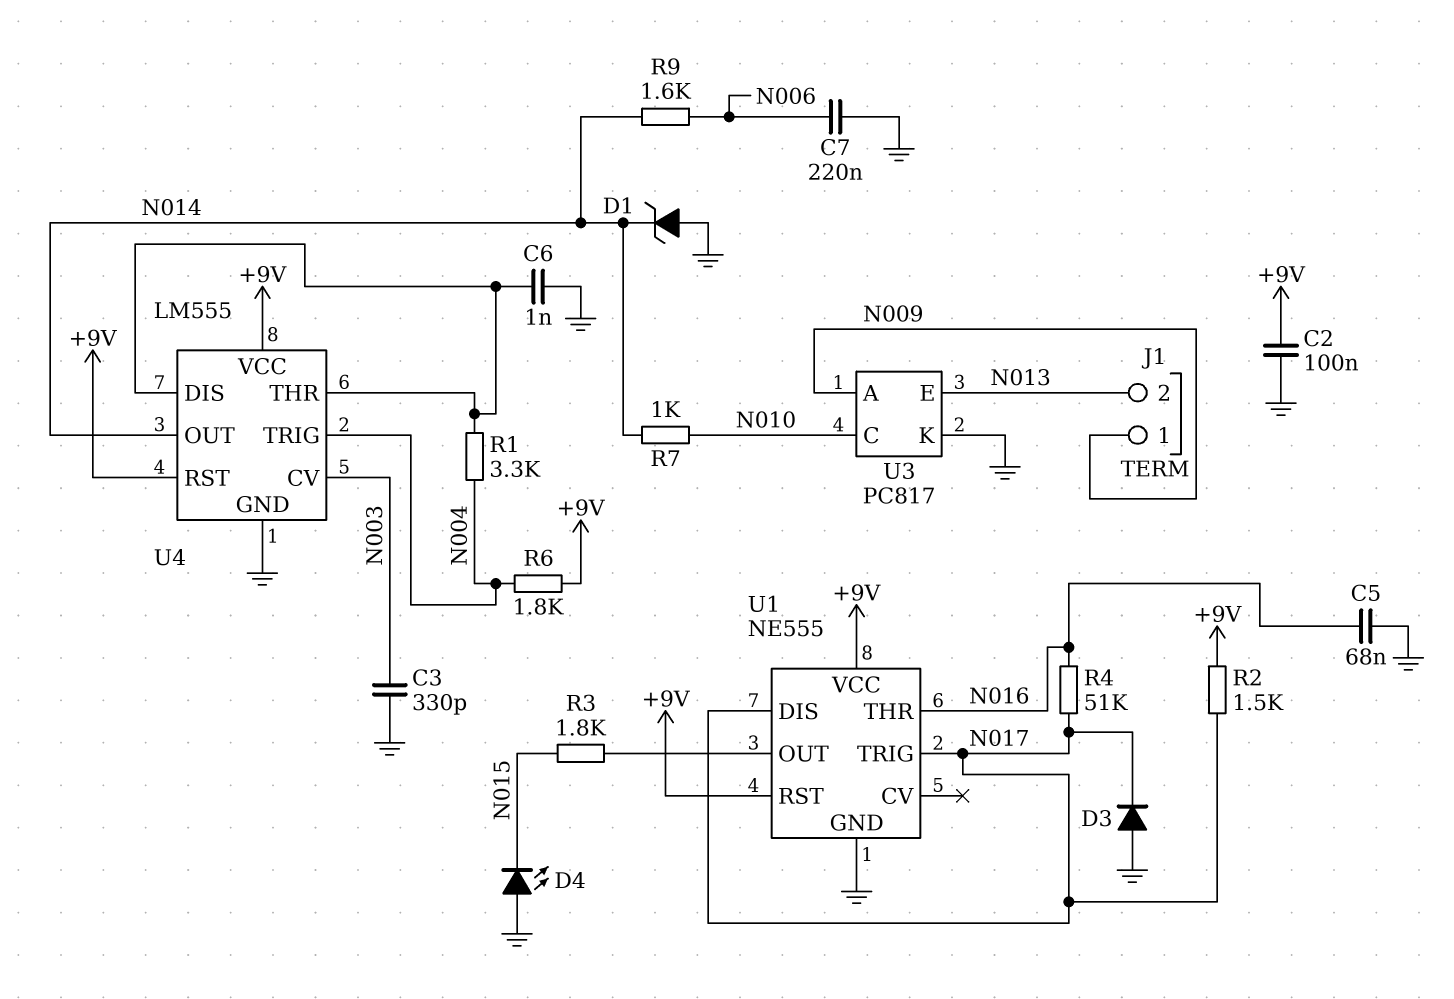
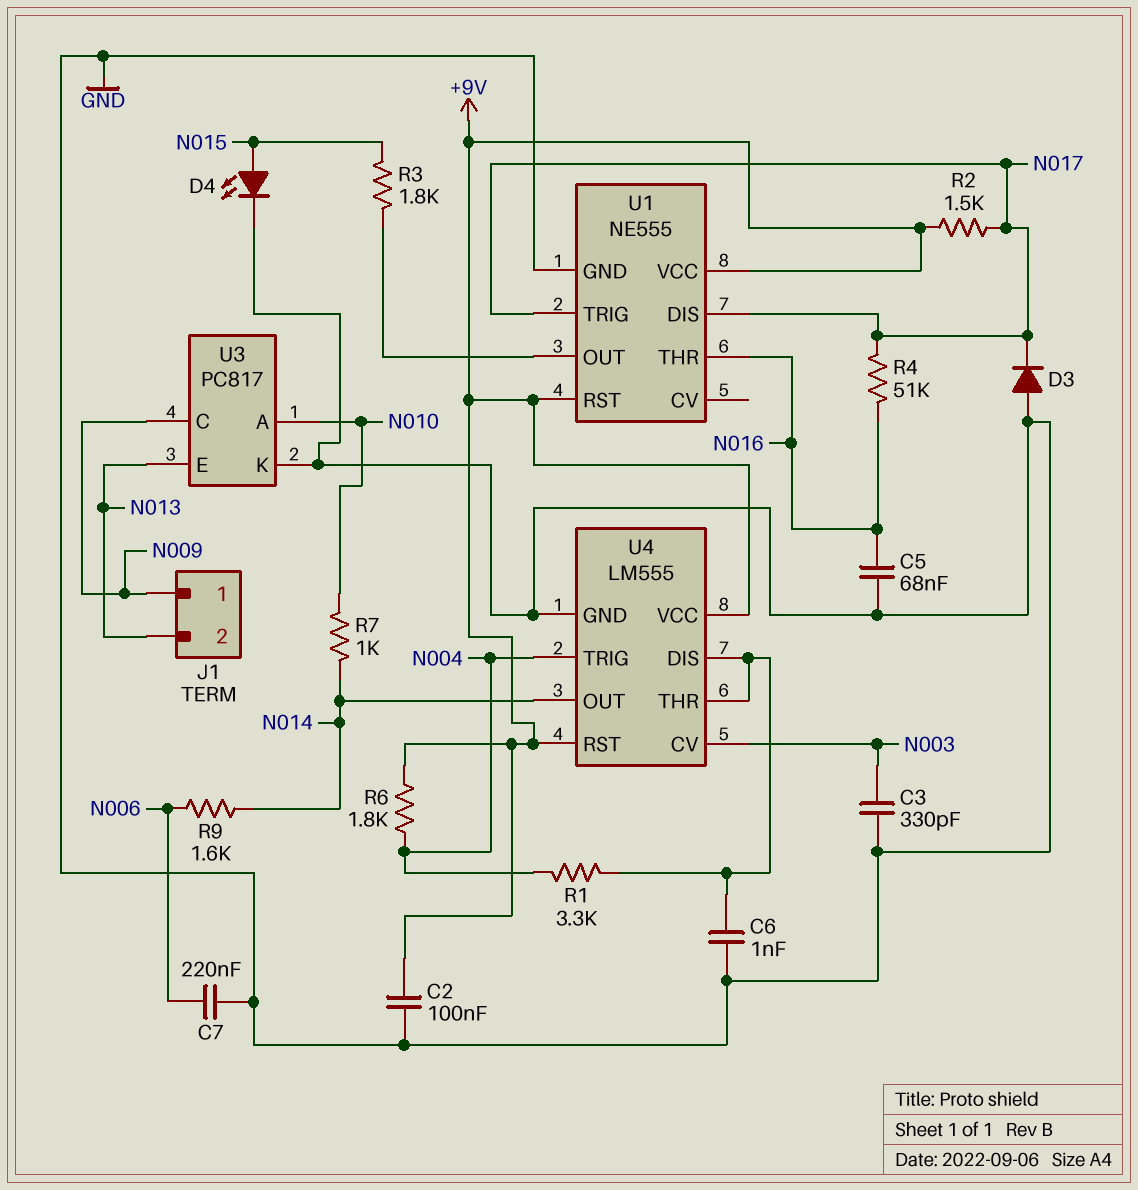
D1: zener (A GND, K N014) -> none
D4: LED (A GND, K N015) -> LED (A N015, K GND)
U3 pin A: N009 -> N010
U3 pin C: N010 -> N009

